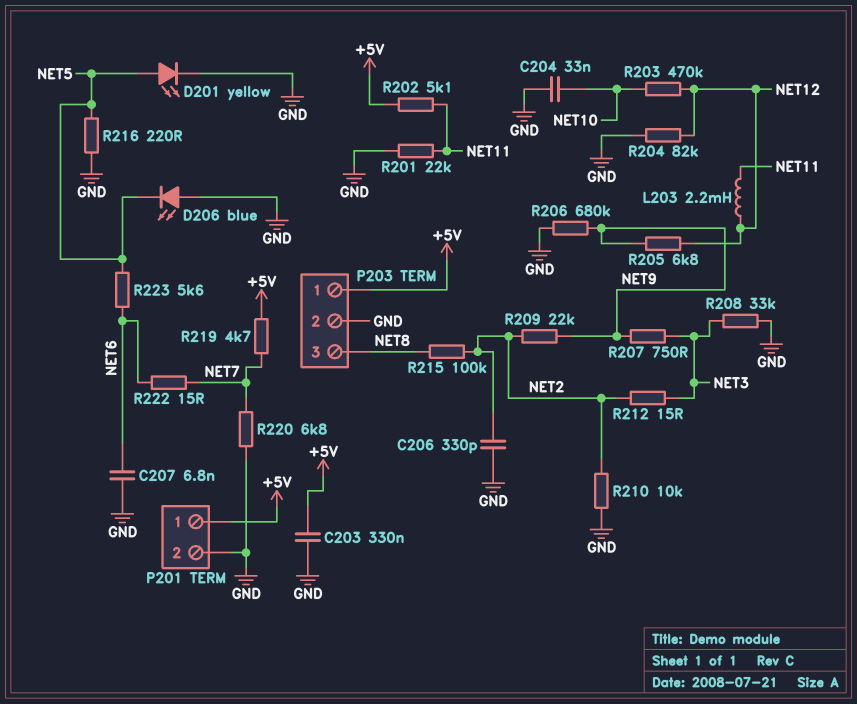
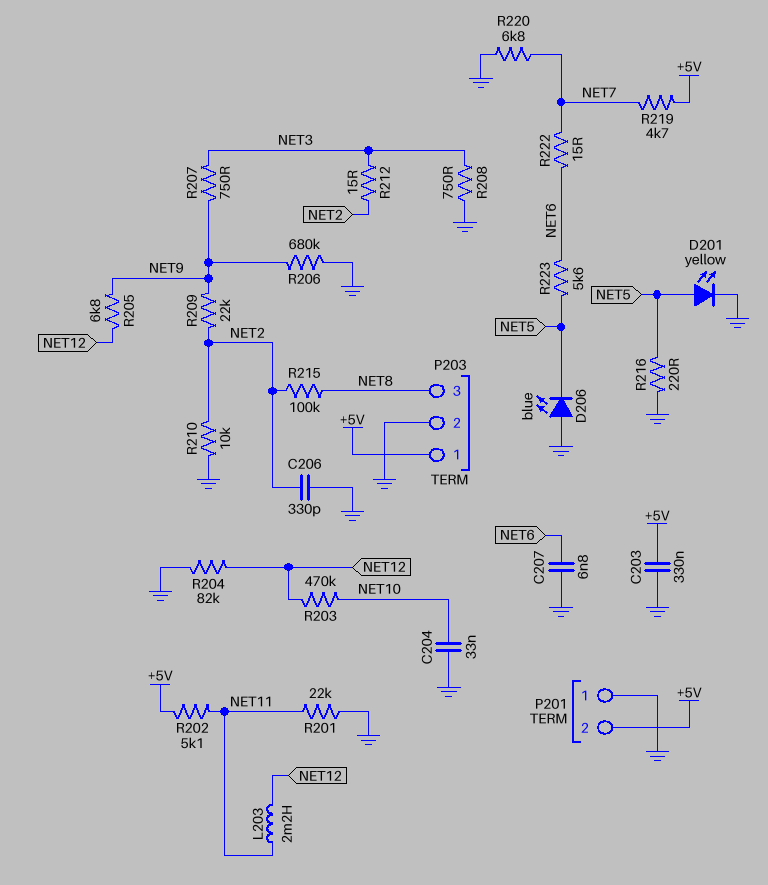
P201 pin 1: +5V -> GND
P201 pin 2: GND -> +5V
R208: 33k (GND, NET3) -> 750 (GND, NET3)

